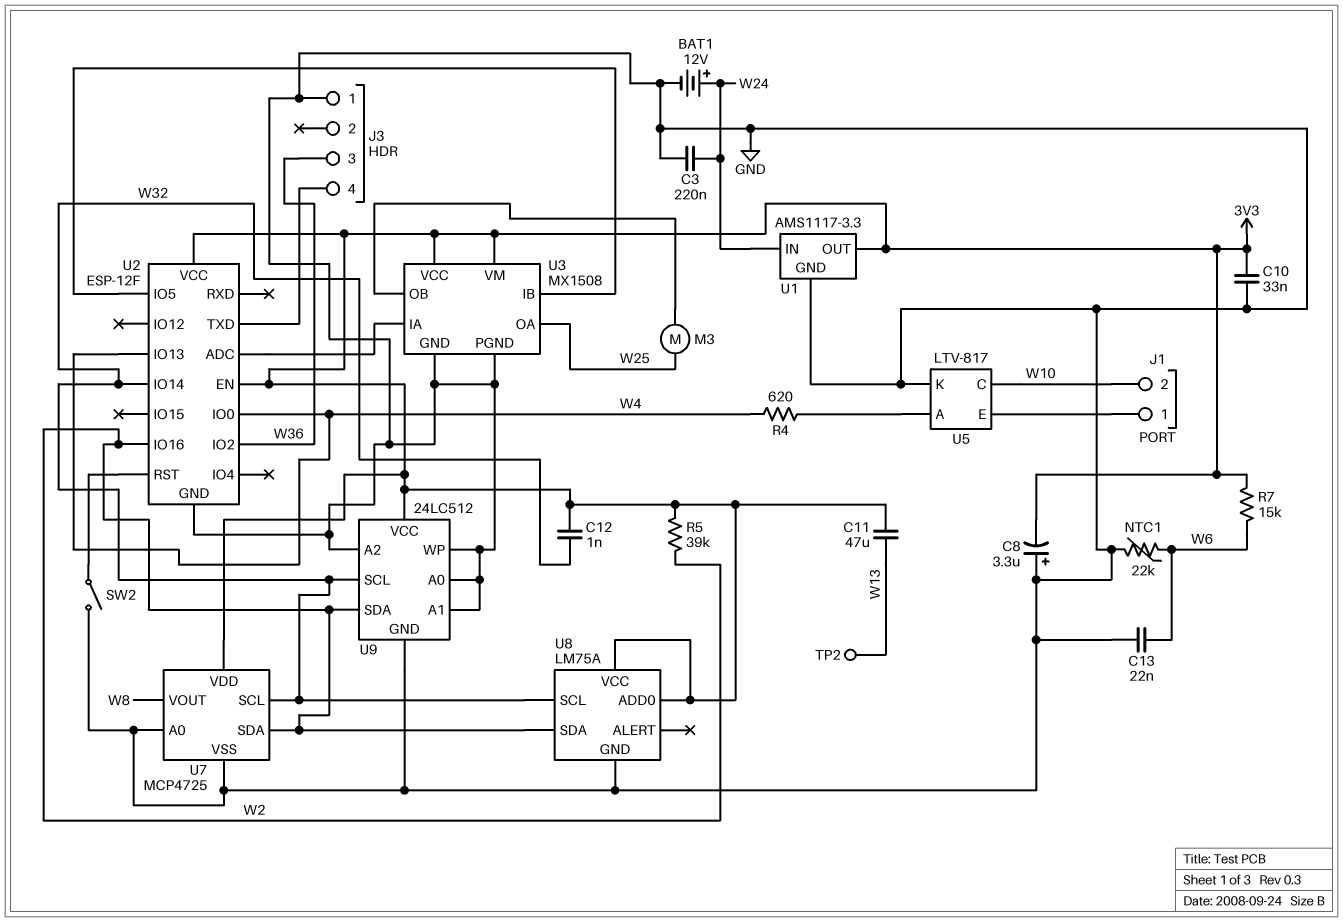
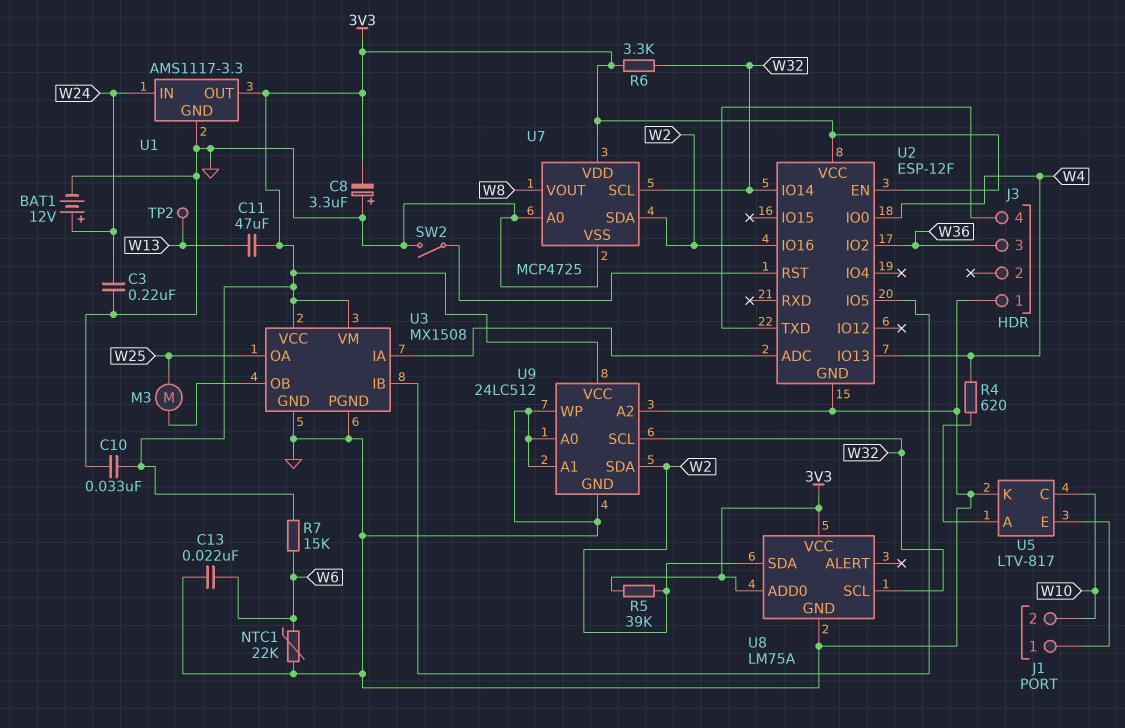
C12: 1nF (3V3, W32) -> none
R6: none -> 3.3k (3V3, W32)

